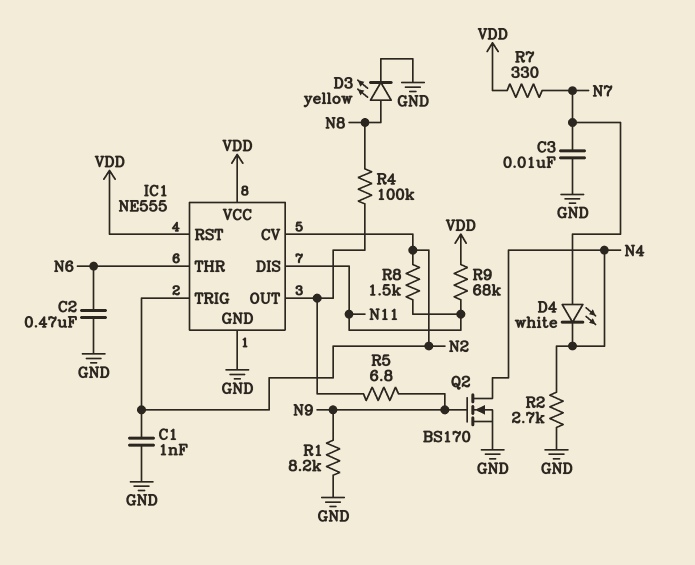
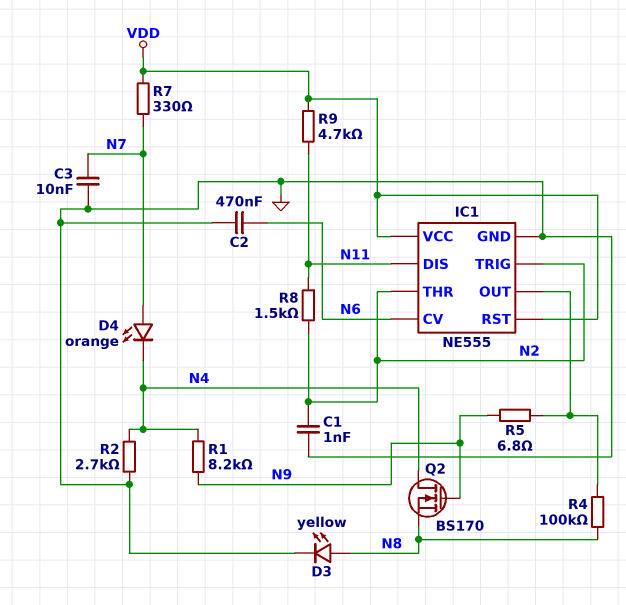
D4: LED white (A N7, K N4) -> LED orange (A N7, K N4)
IC1 pin CV: N2 -> N6
IC1 pin THR: N6 -> N2
Q2: NMOS BS170 (G N9, D N4, S GND) -> NMOS BS170 (G N9, D N4, S N8)
R1: 8.2k (GND, N9) -> 8.2k (N4, N9)
R9: 68k (N11, VDD) -> 4.7k (N11, VDD)

